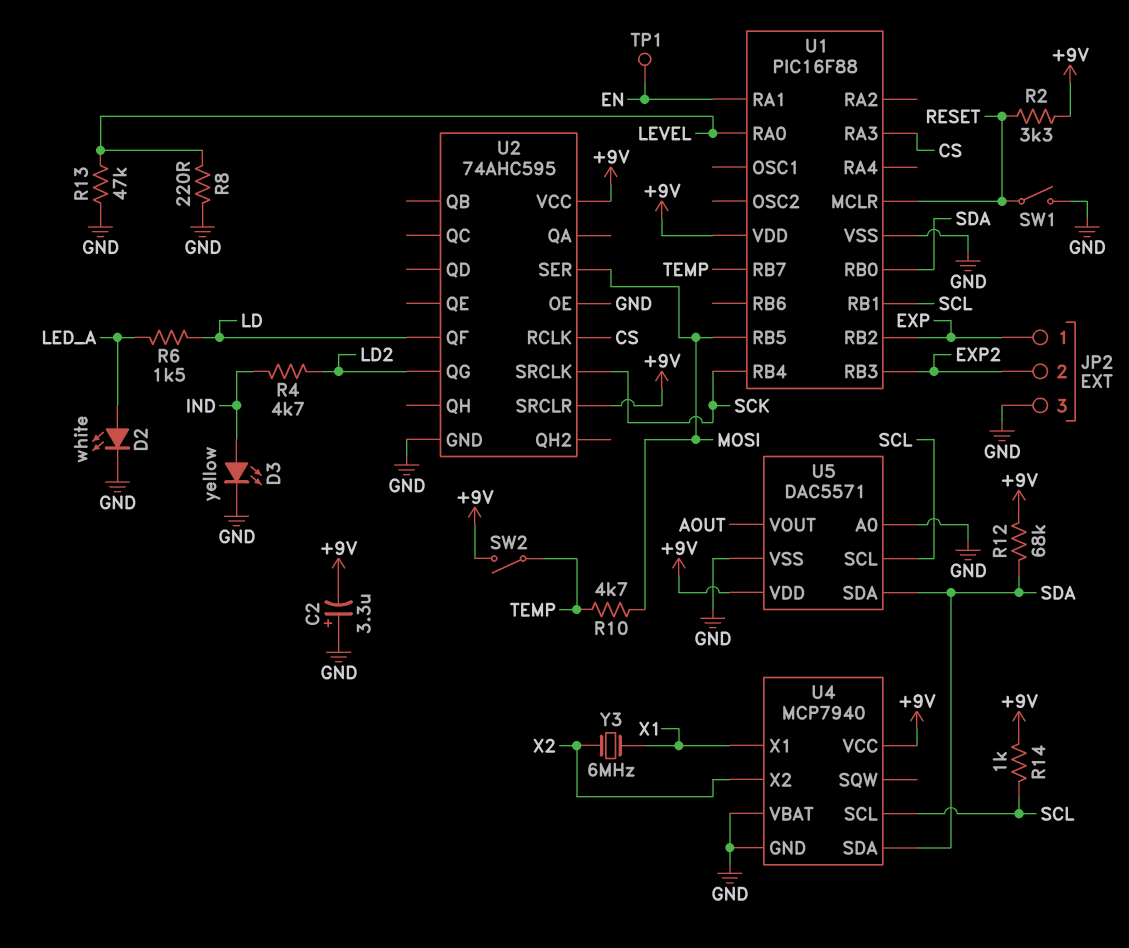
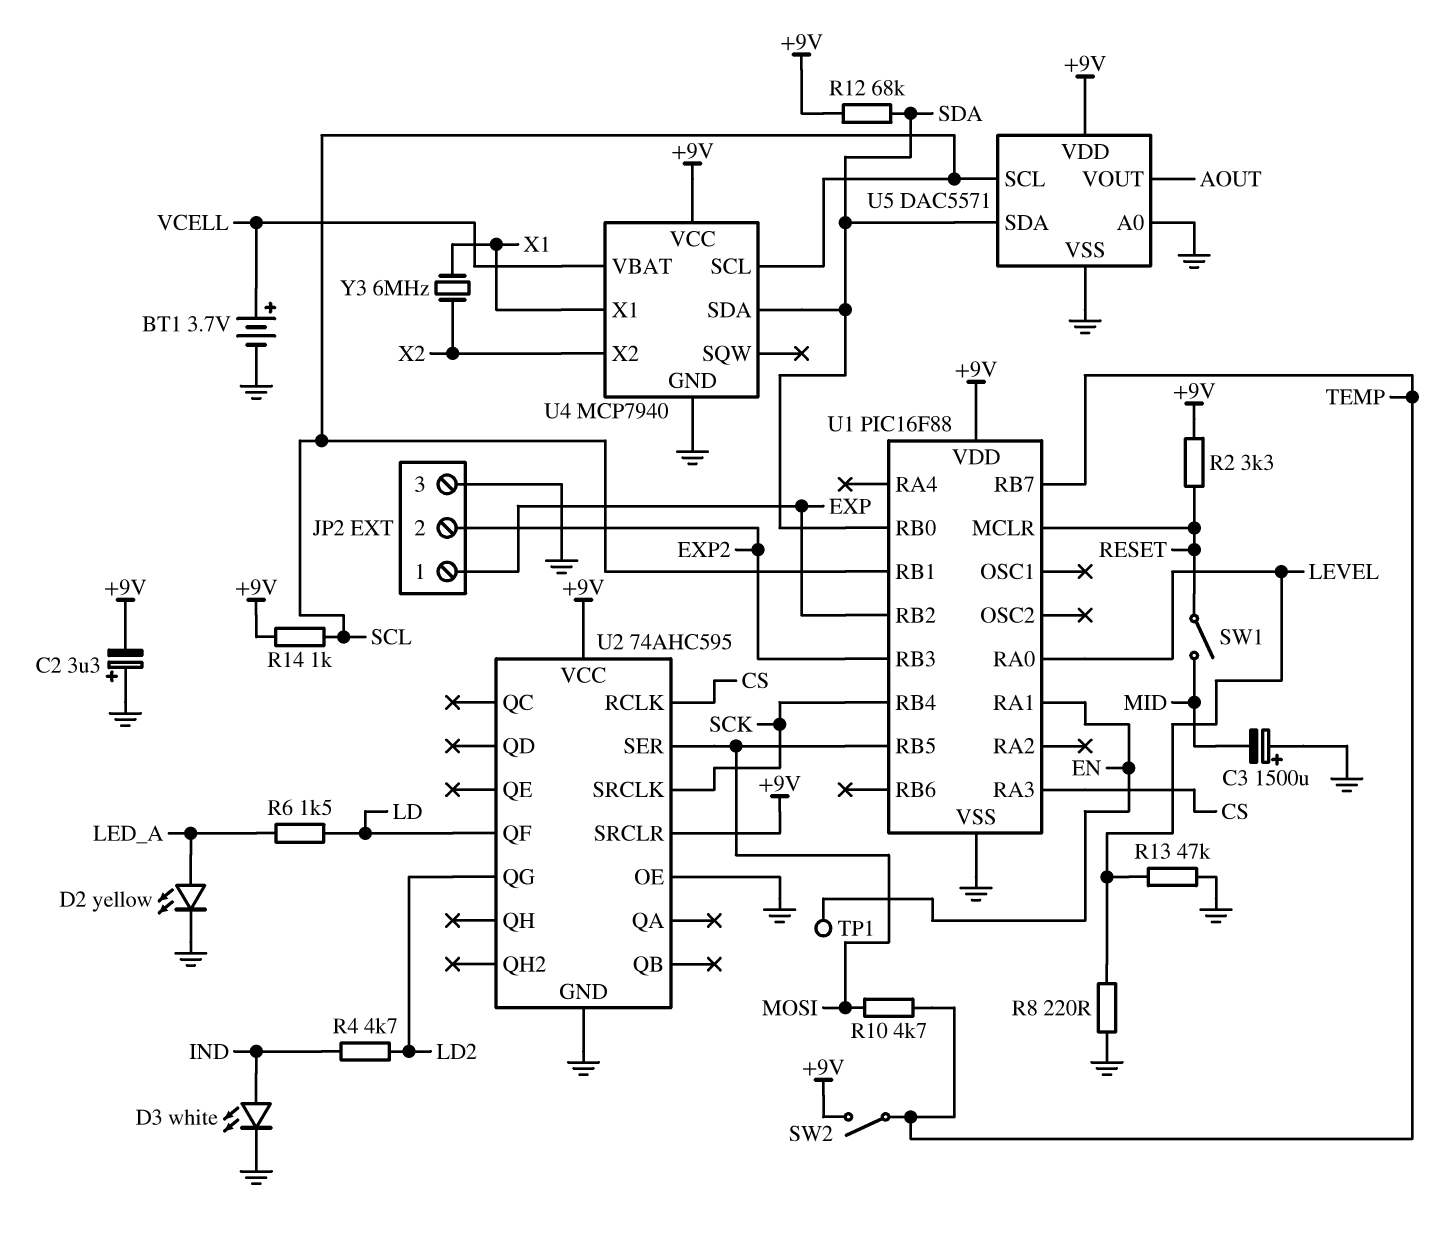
BT1: none -> 3.7V (plus VCELL, minus GND)
C3: none -> 1500uF (plus GND, minus MID)
D2: LED white (A LED_A, K GND) -> LED yellow (A LED_A, K GND)
D3: LED yellow (A IND, K GND) -> LED white (A IND, K GND)
SW1: switch (GND, RESET) -> switch (MID, RESET)
U4 pin VBAT: GND -> VCELL

